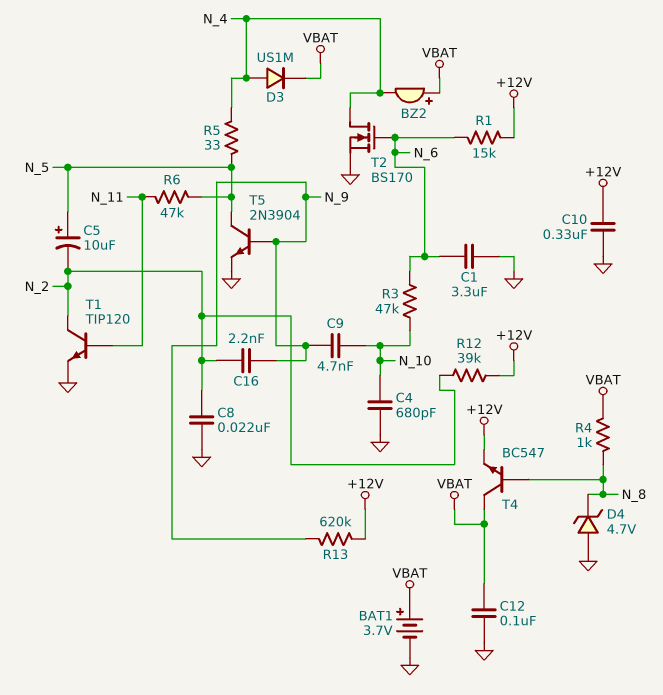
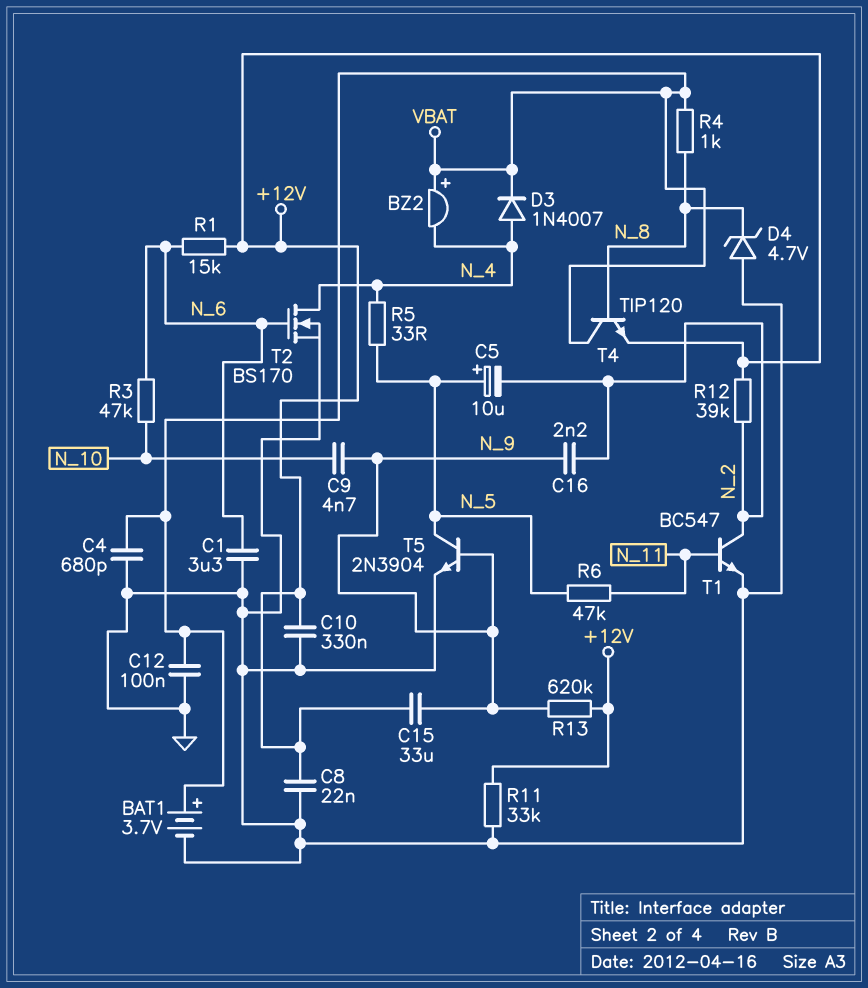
C4: 680pF (GND, N_10) -> 680pF (GND, VBAT)
C8: 22nF (GND, N_2) -> 22nF (+12V, GND)
C15: none -> 33uF (+12V, N_9)
D3: diode US1M (A N_4, K VBAT) -> diode 1N4007 (A N_4, K VBAT)
R11: none -> 33k (+12V, GND)
T1: NPN TIP120 (B N_11, C N_2, E GND) -> NPN BC547 (B N_11, C N_2, E GND)
T4: NPN BC547 (B N_8, C VBAT, E +12V) -> NPN TIP120 (B N_8, C VBAT, E +12V)

